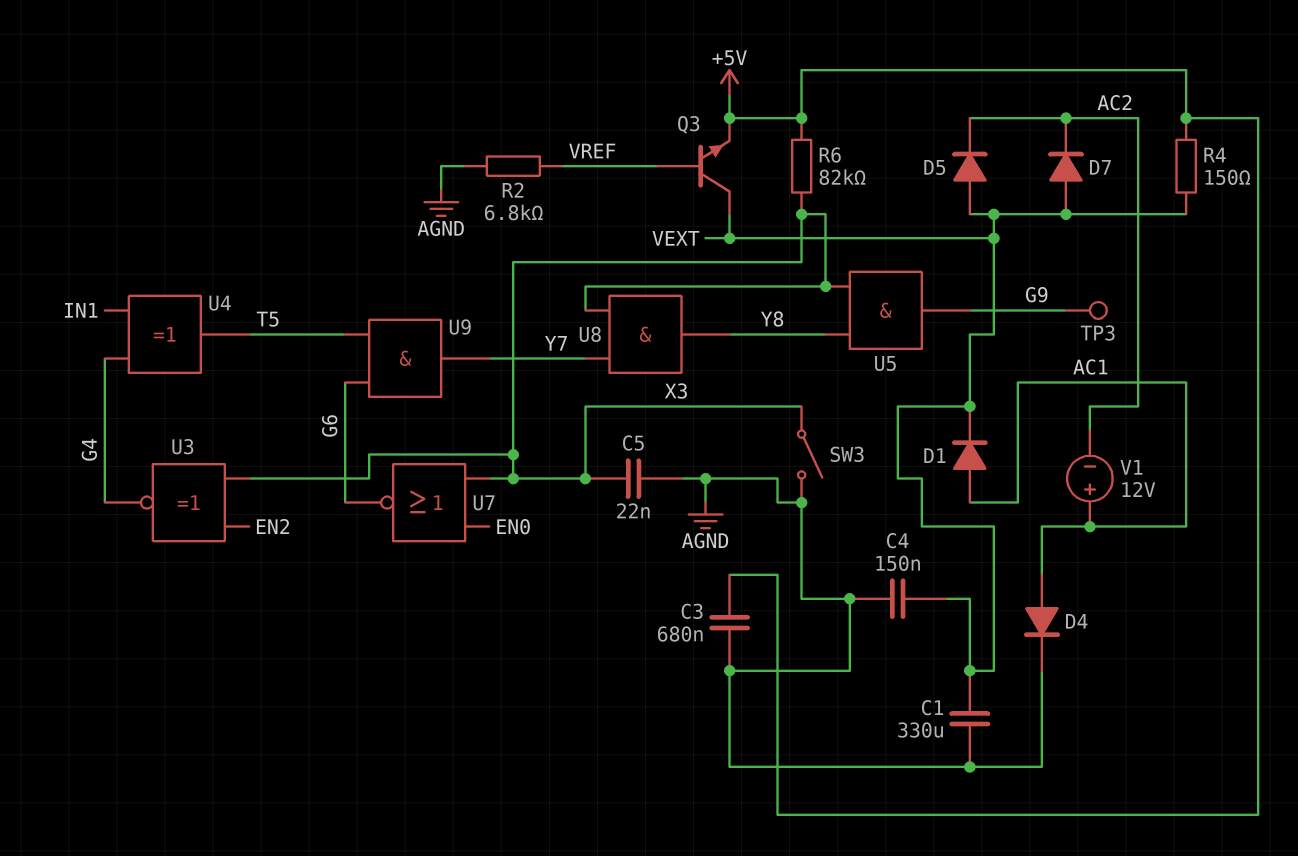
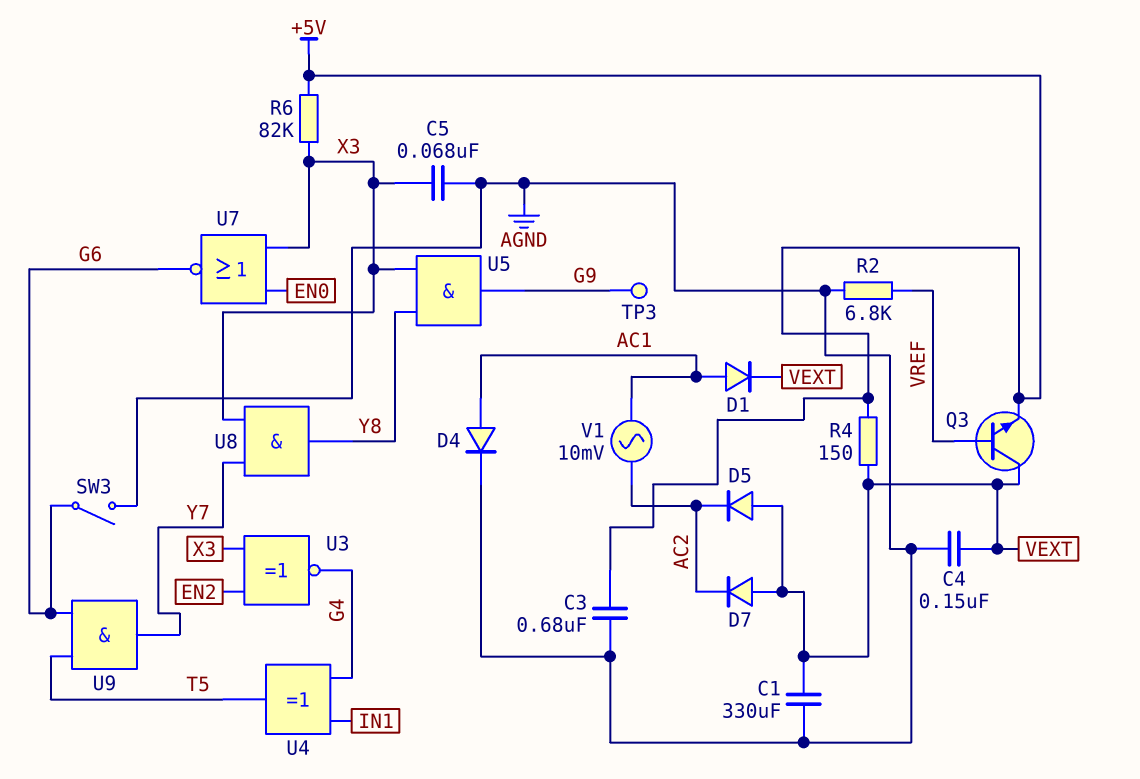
C5: 22nF (AGND, X3) -> 68nF (AGND, X3)
SW3: switch (AGND, X3) -> switch (AGND, G6)
V1: 12V (plus AC1, minus AC2) -> AC 10mV (AC1, AC2)

